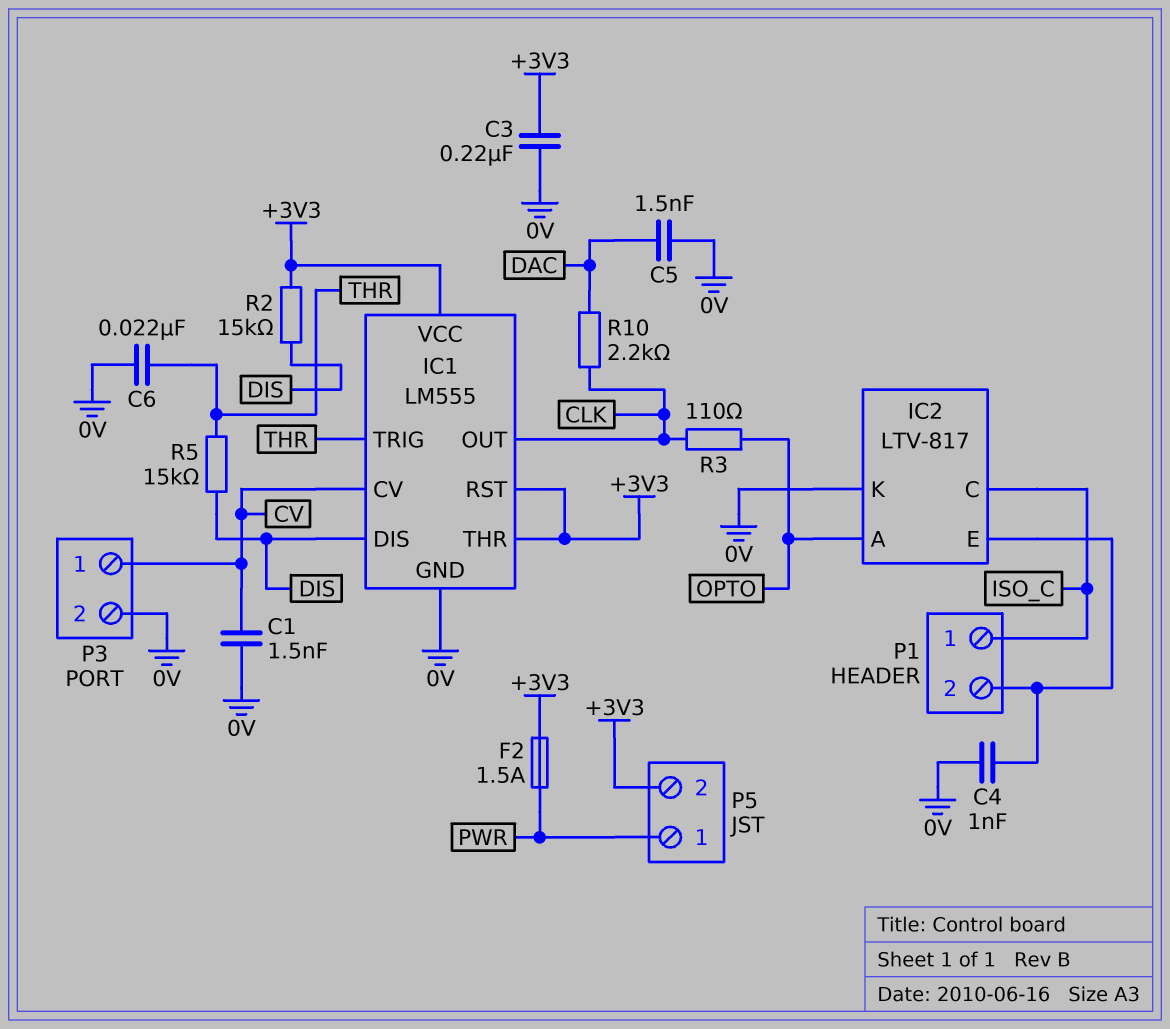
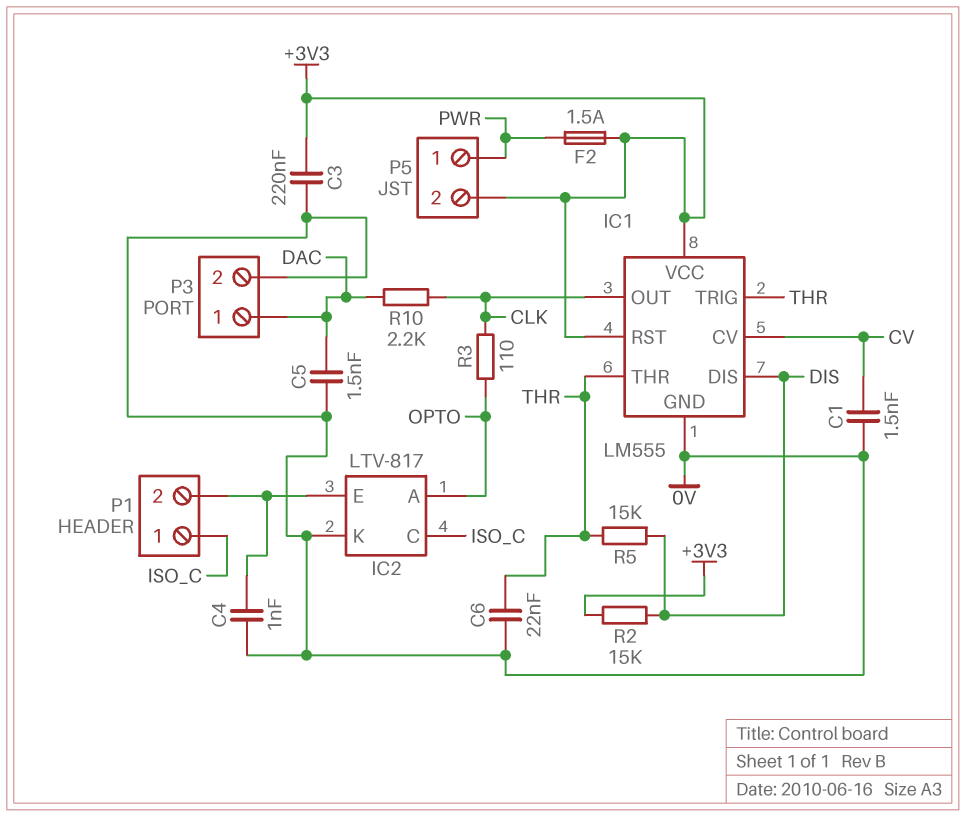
IC1 pin THR: +3V3 -> THR
P3 pin 1: CV -> DAC

